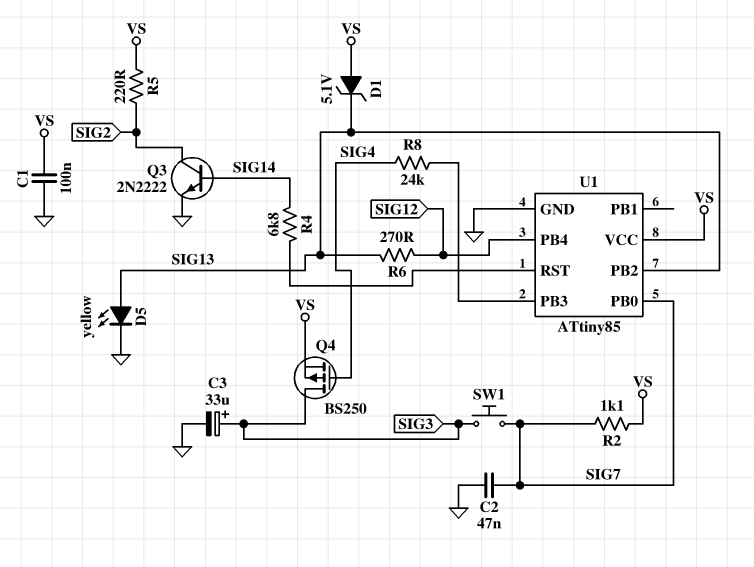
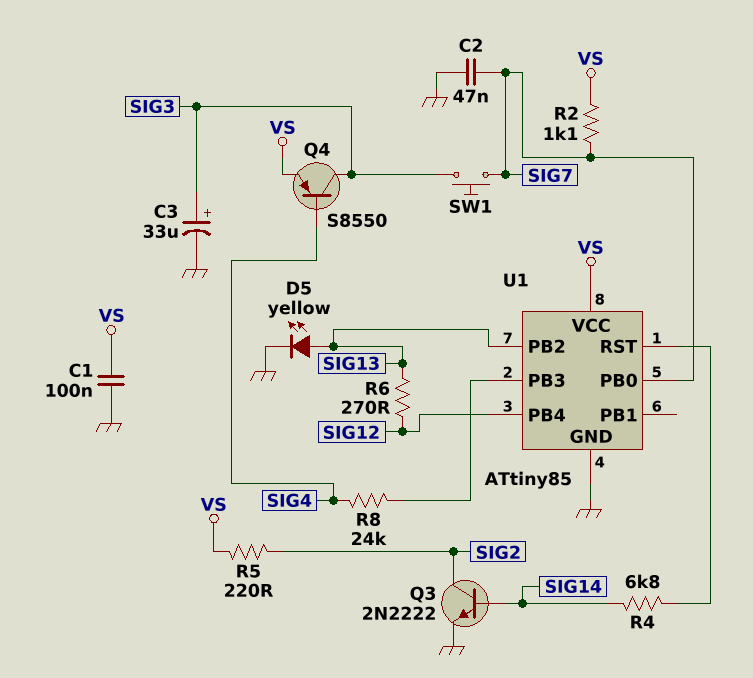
D1: zener 5.1V (A VS, K SIG13) -> none
Q4: PMOS BS250 (G SIG4, D SIG3, S VS) -> PNP S8550 (B SIG4, C SIG3, E VS)

